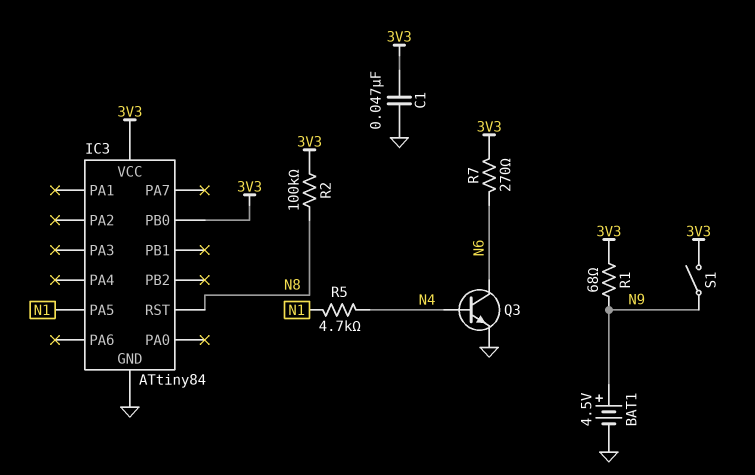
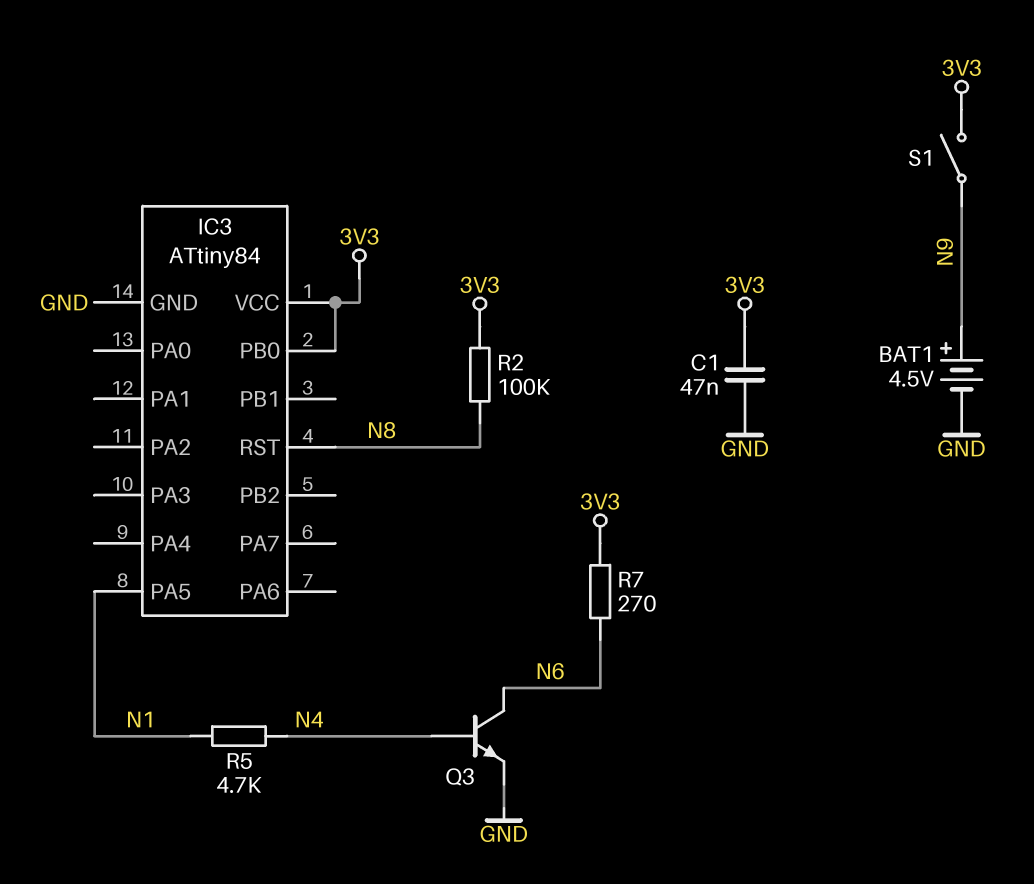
R1: 68 (3V3, N9) -> none

